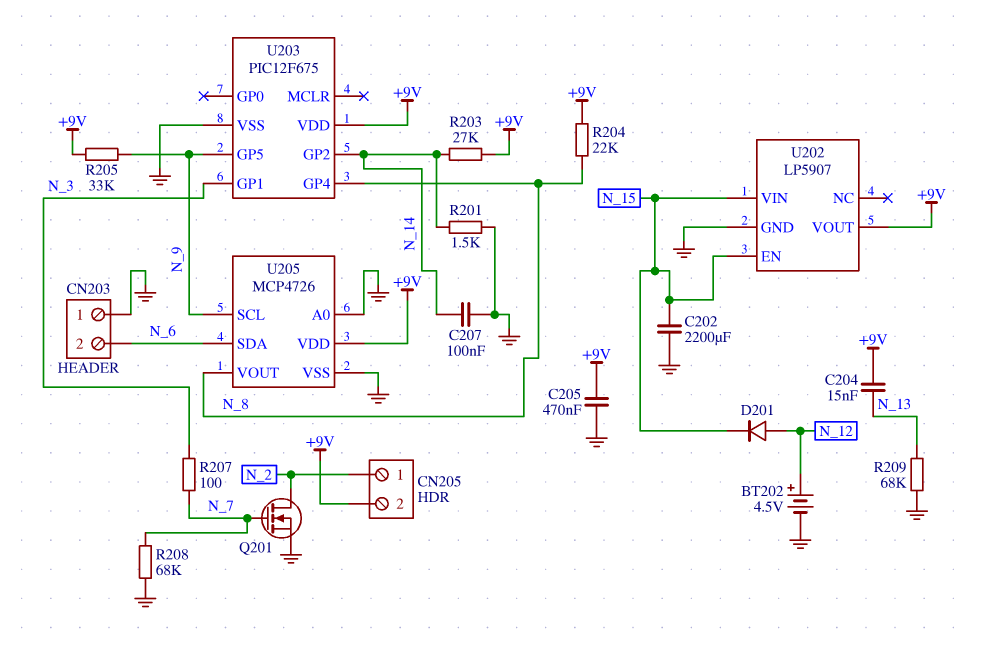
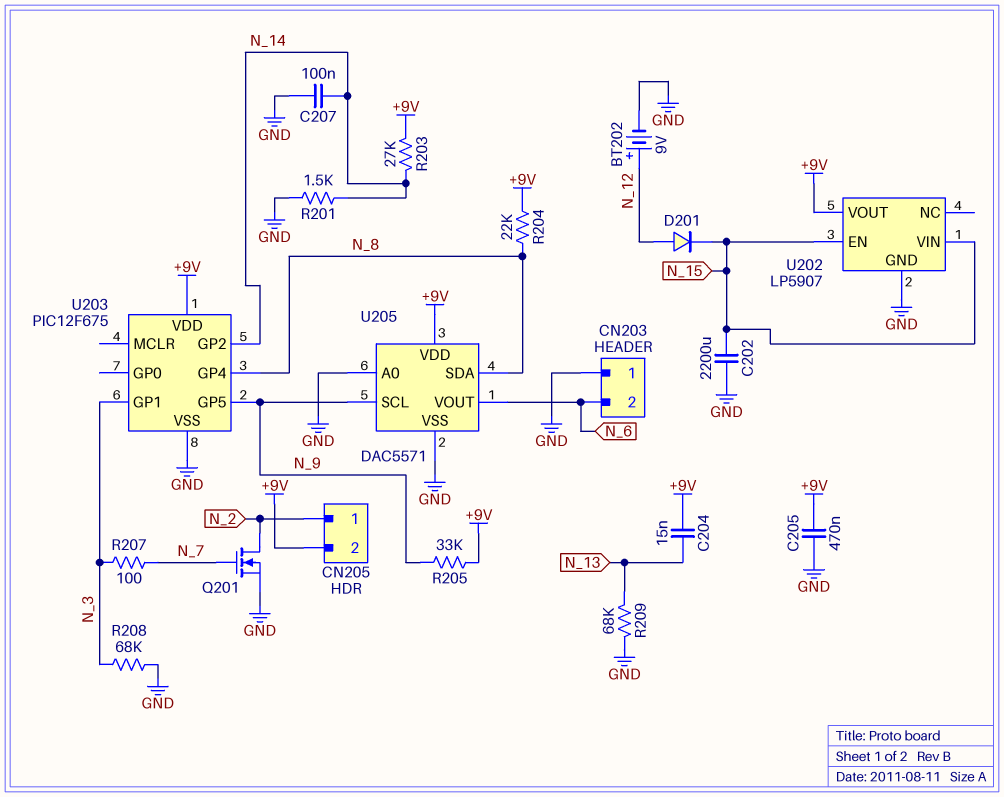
BT202: 4.5V (plus N_12, minus GND) -> 9V (plus N_12, minus GND)
R208: 68k (GND, N_7) -> 68k (GND, N_3)
U205: MCP4726 -> DAC5571
U205 pin SDA: N_6 -> N_8
U205 pin VOUT: N_8 -> N_6

